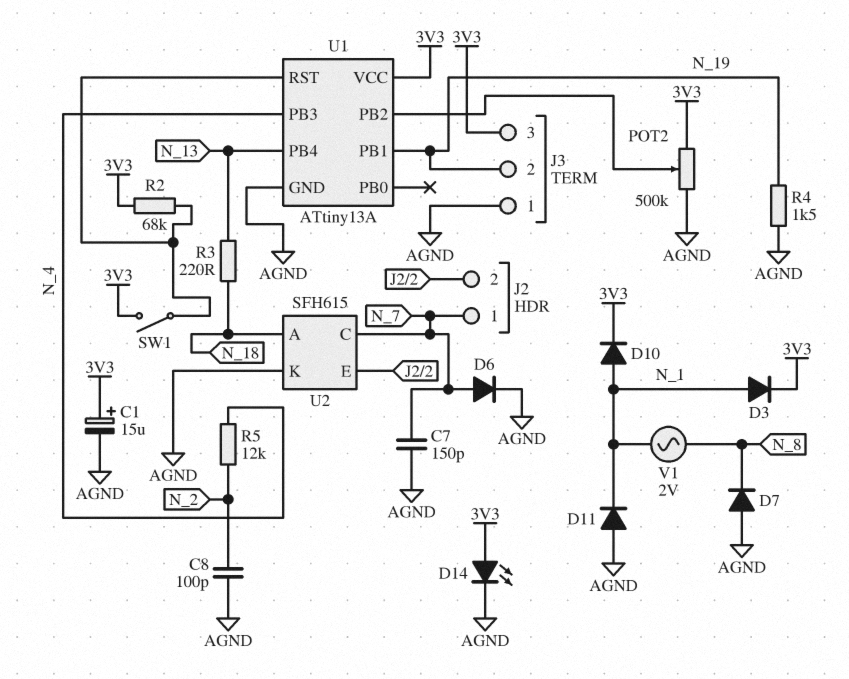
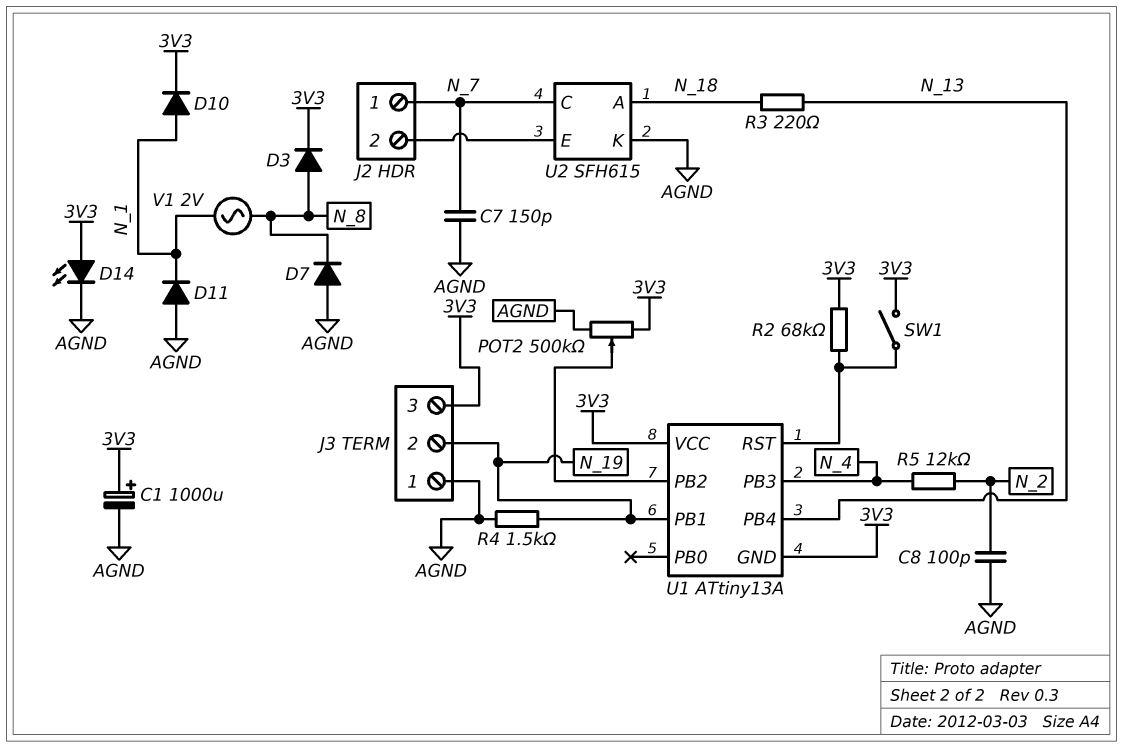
C1: 15uF (plus 3V3, minus AGND) -> 1000uF (plus 3V3, minus AGND)
D3: diode (A N_1, K 3V3) -> diode (A N_8, K 3V3)
D6: diode (A N_7, K AGND) -> none
U1 pin GND: AGND -> 3V3

